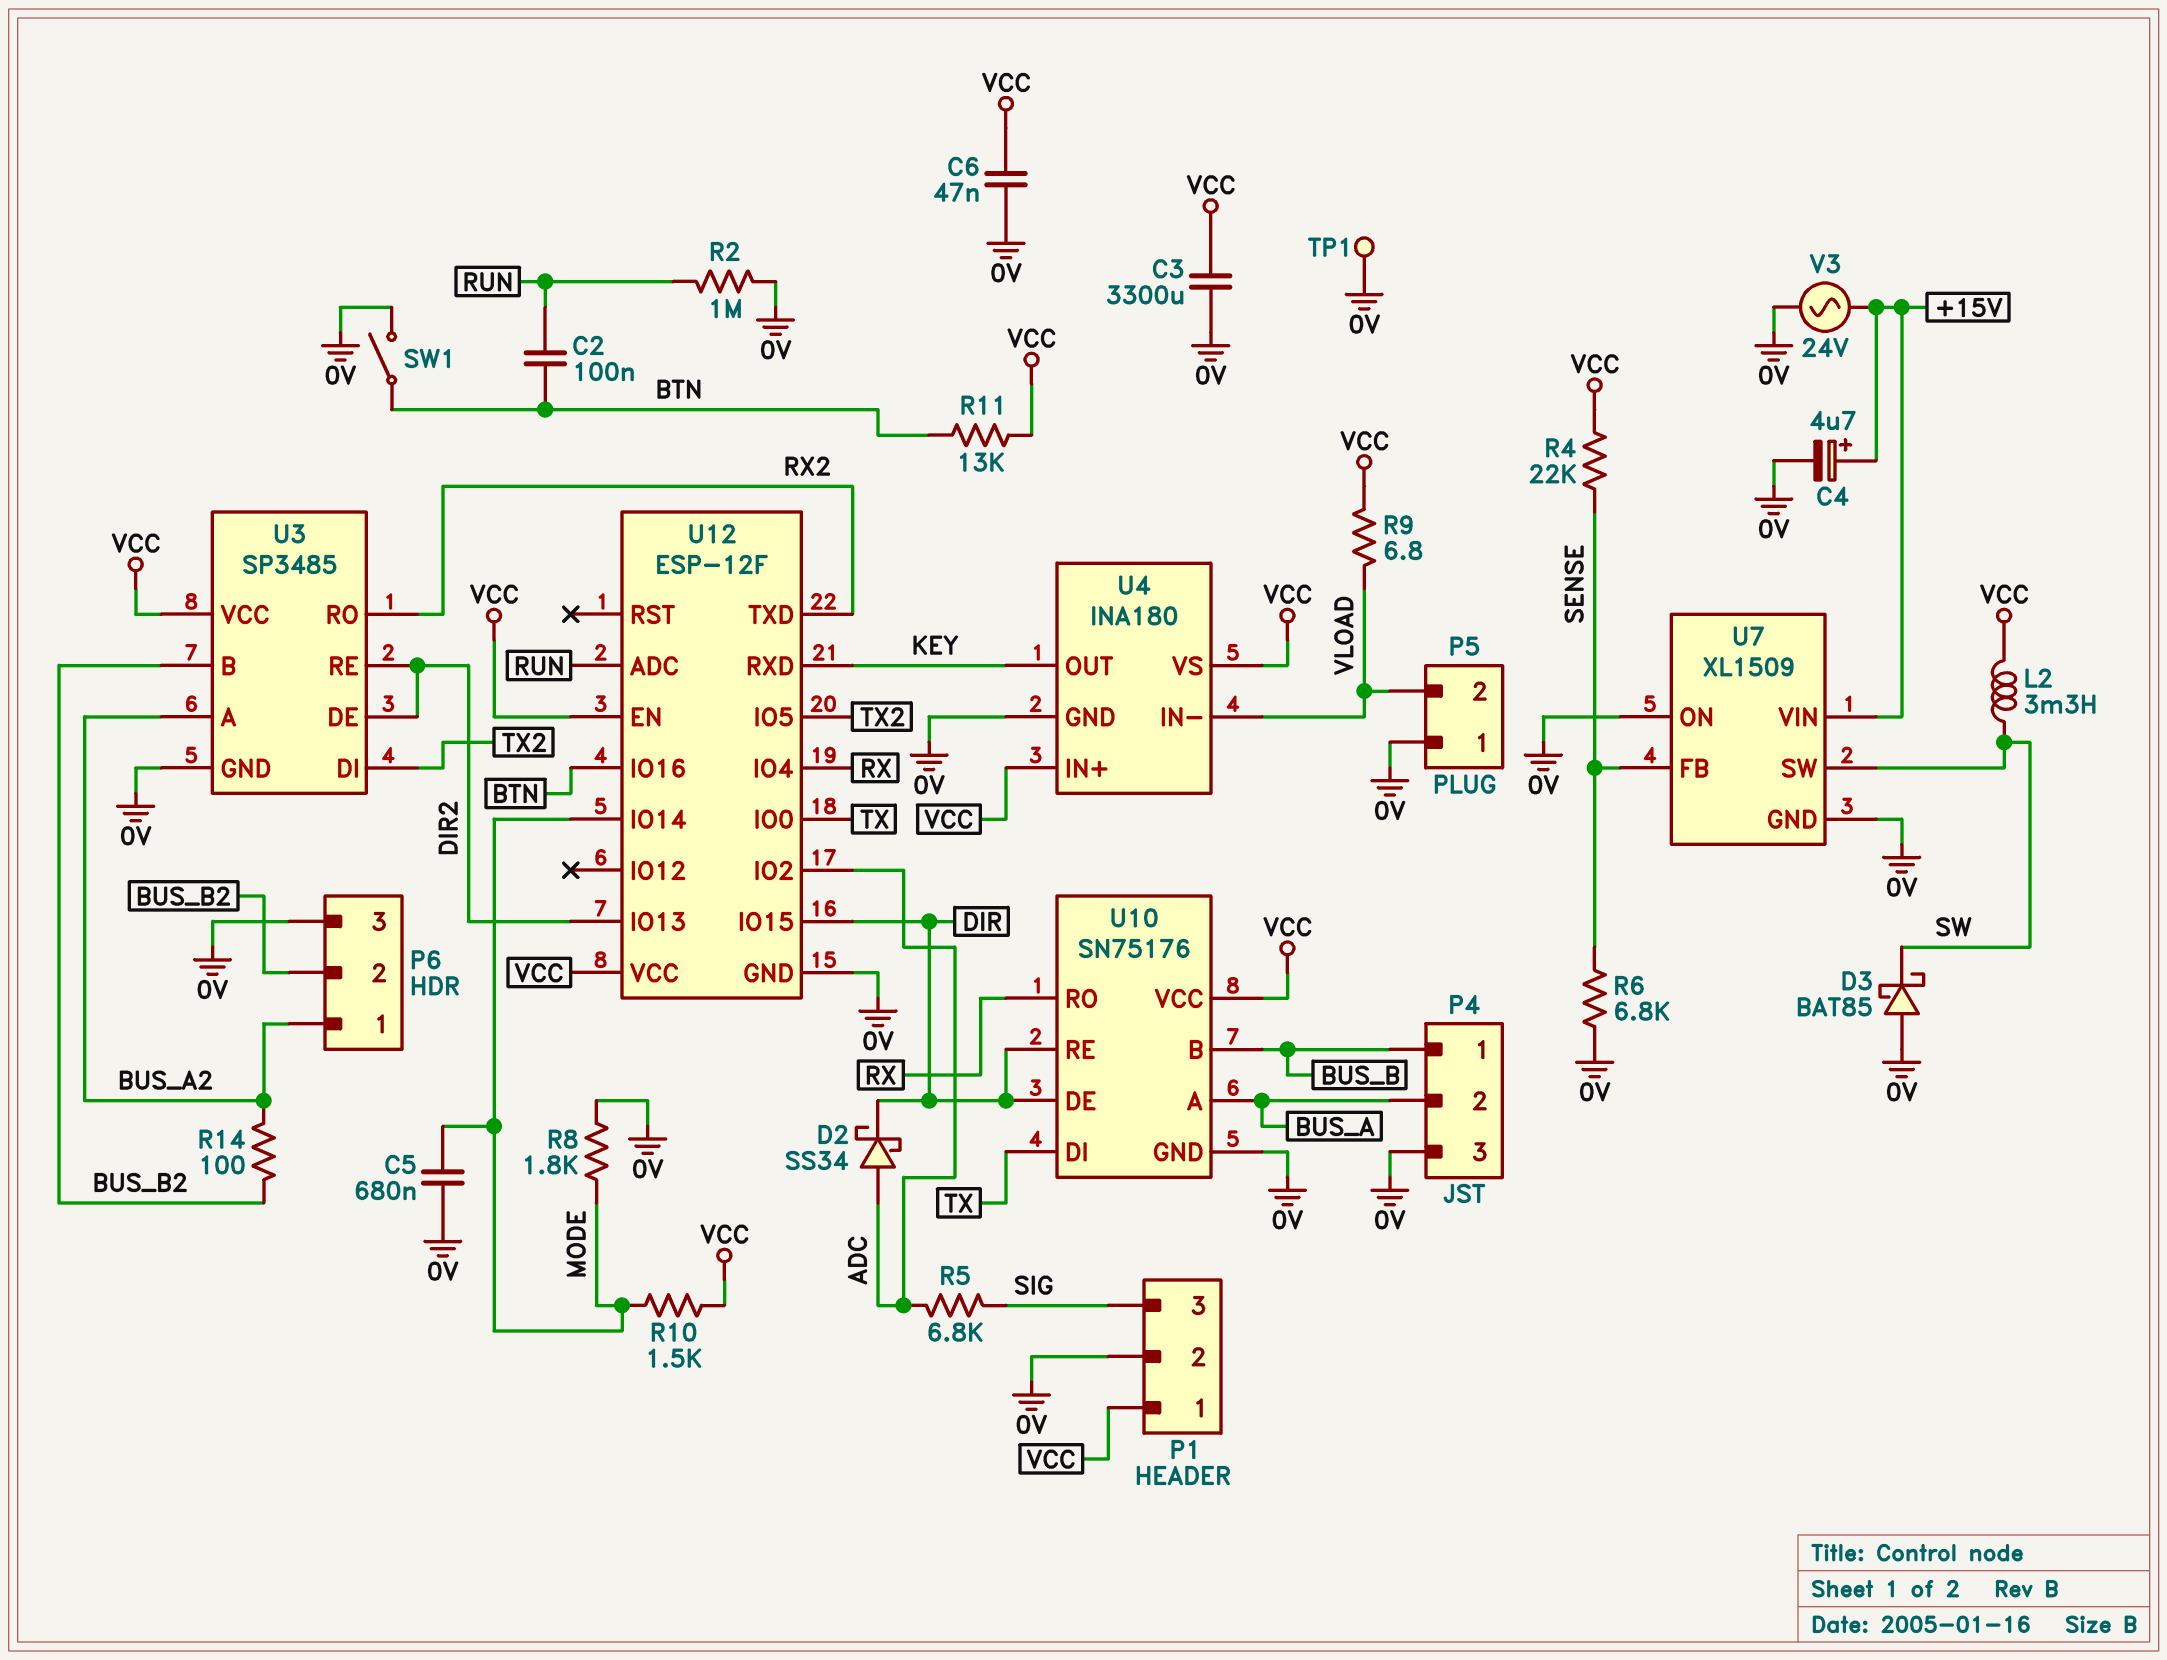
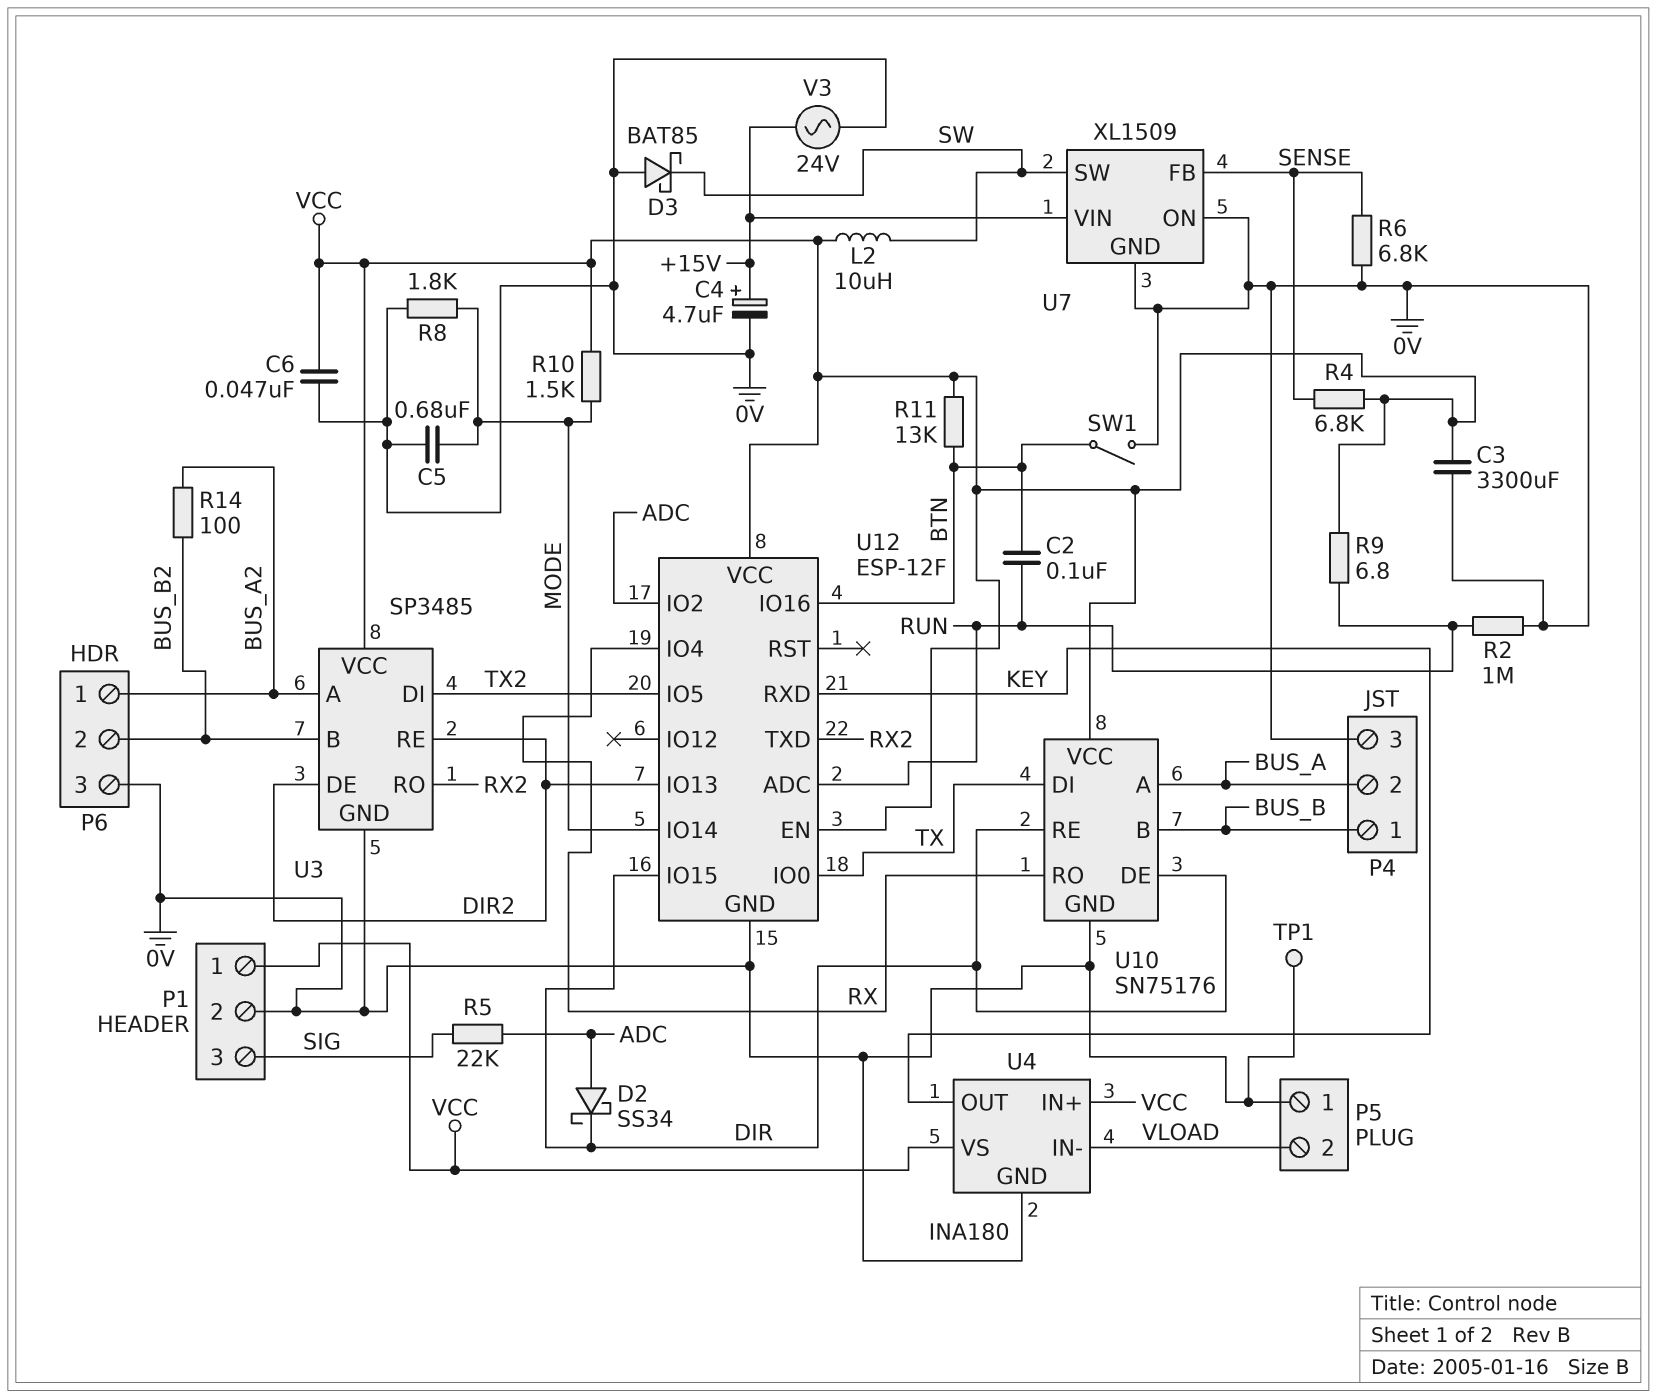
L2: 3.3mH (SW, VCC) -> 10uH (SW, VCC)
R4: 22k (SENSE, VCC) -> 6.8k (SENSE, VCC)
R5: 6.8k (ADC, SIG) -> 22k (ADC, SIG)
R9: 6.8 (VCC, VLOAD) -> 6.8 (RUN, VCC)

